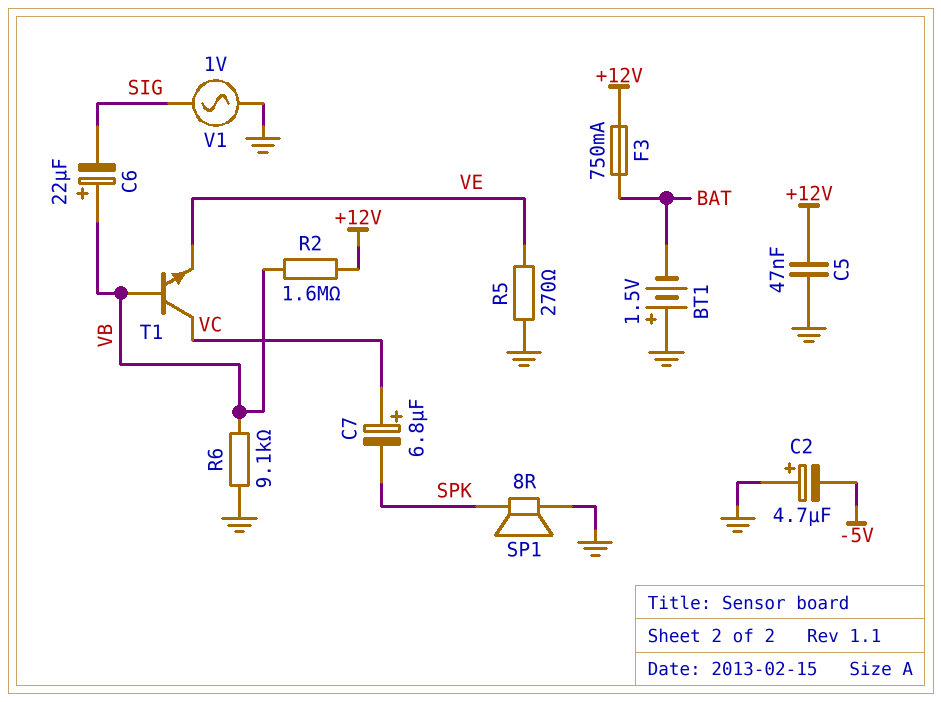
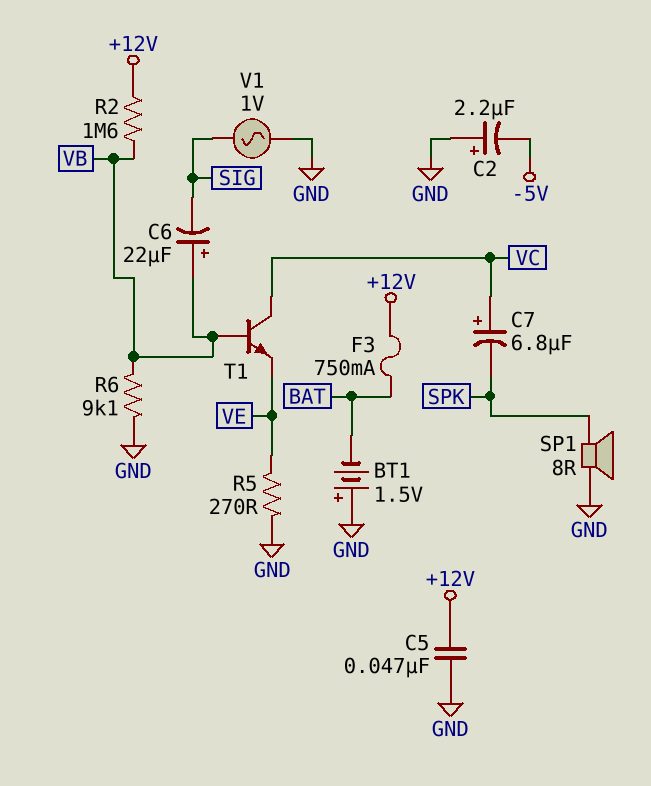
C2: 4.7uF (plus GND, minus -5V) -> 2.2uF (plus GND, minus -5V)

